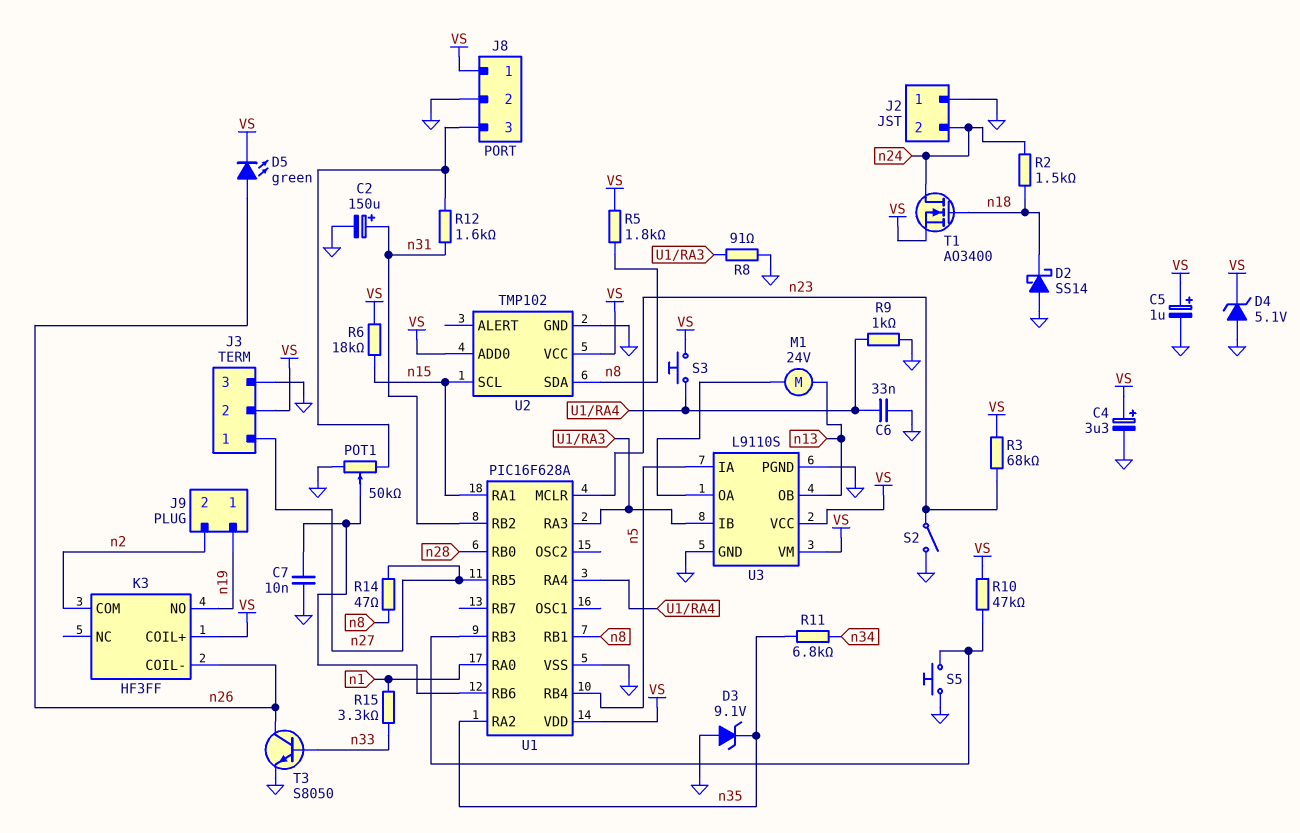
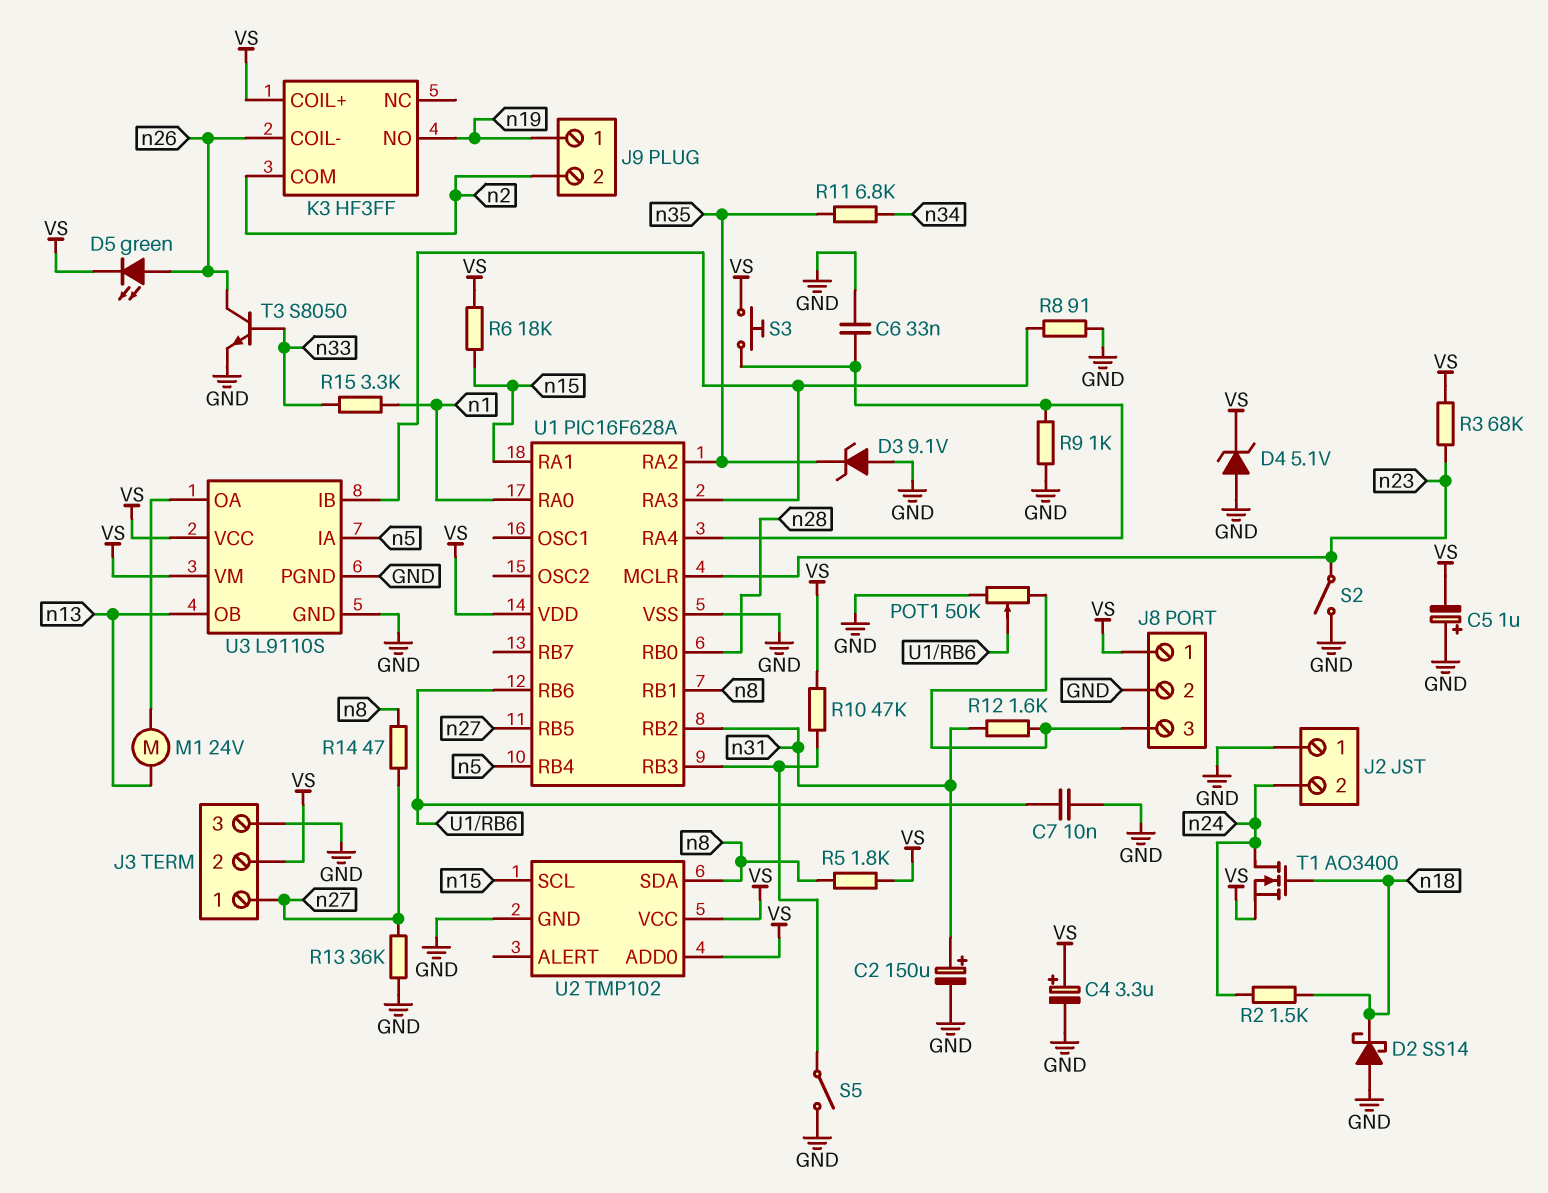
C5: 1uF (plus VS, minus GND) -> 1uF (plus GND, minus VS)
R13: none -> 36k (GND, n27)
S5: button (GND, U1/RB3) -> switch (GND, U1/RB3)

